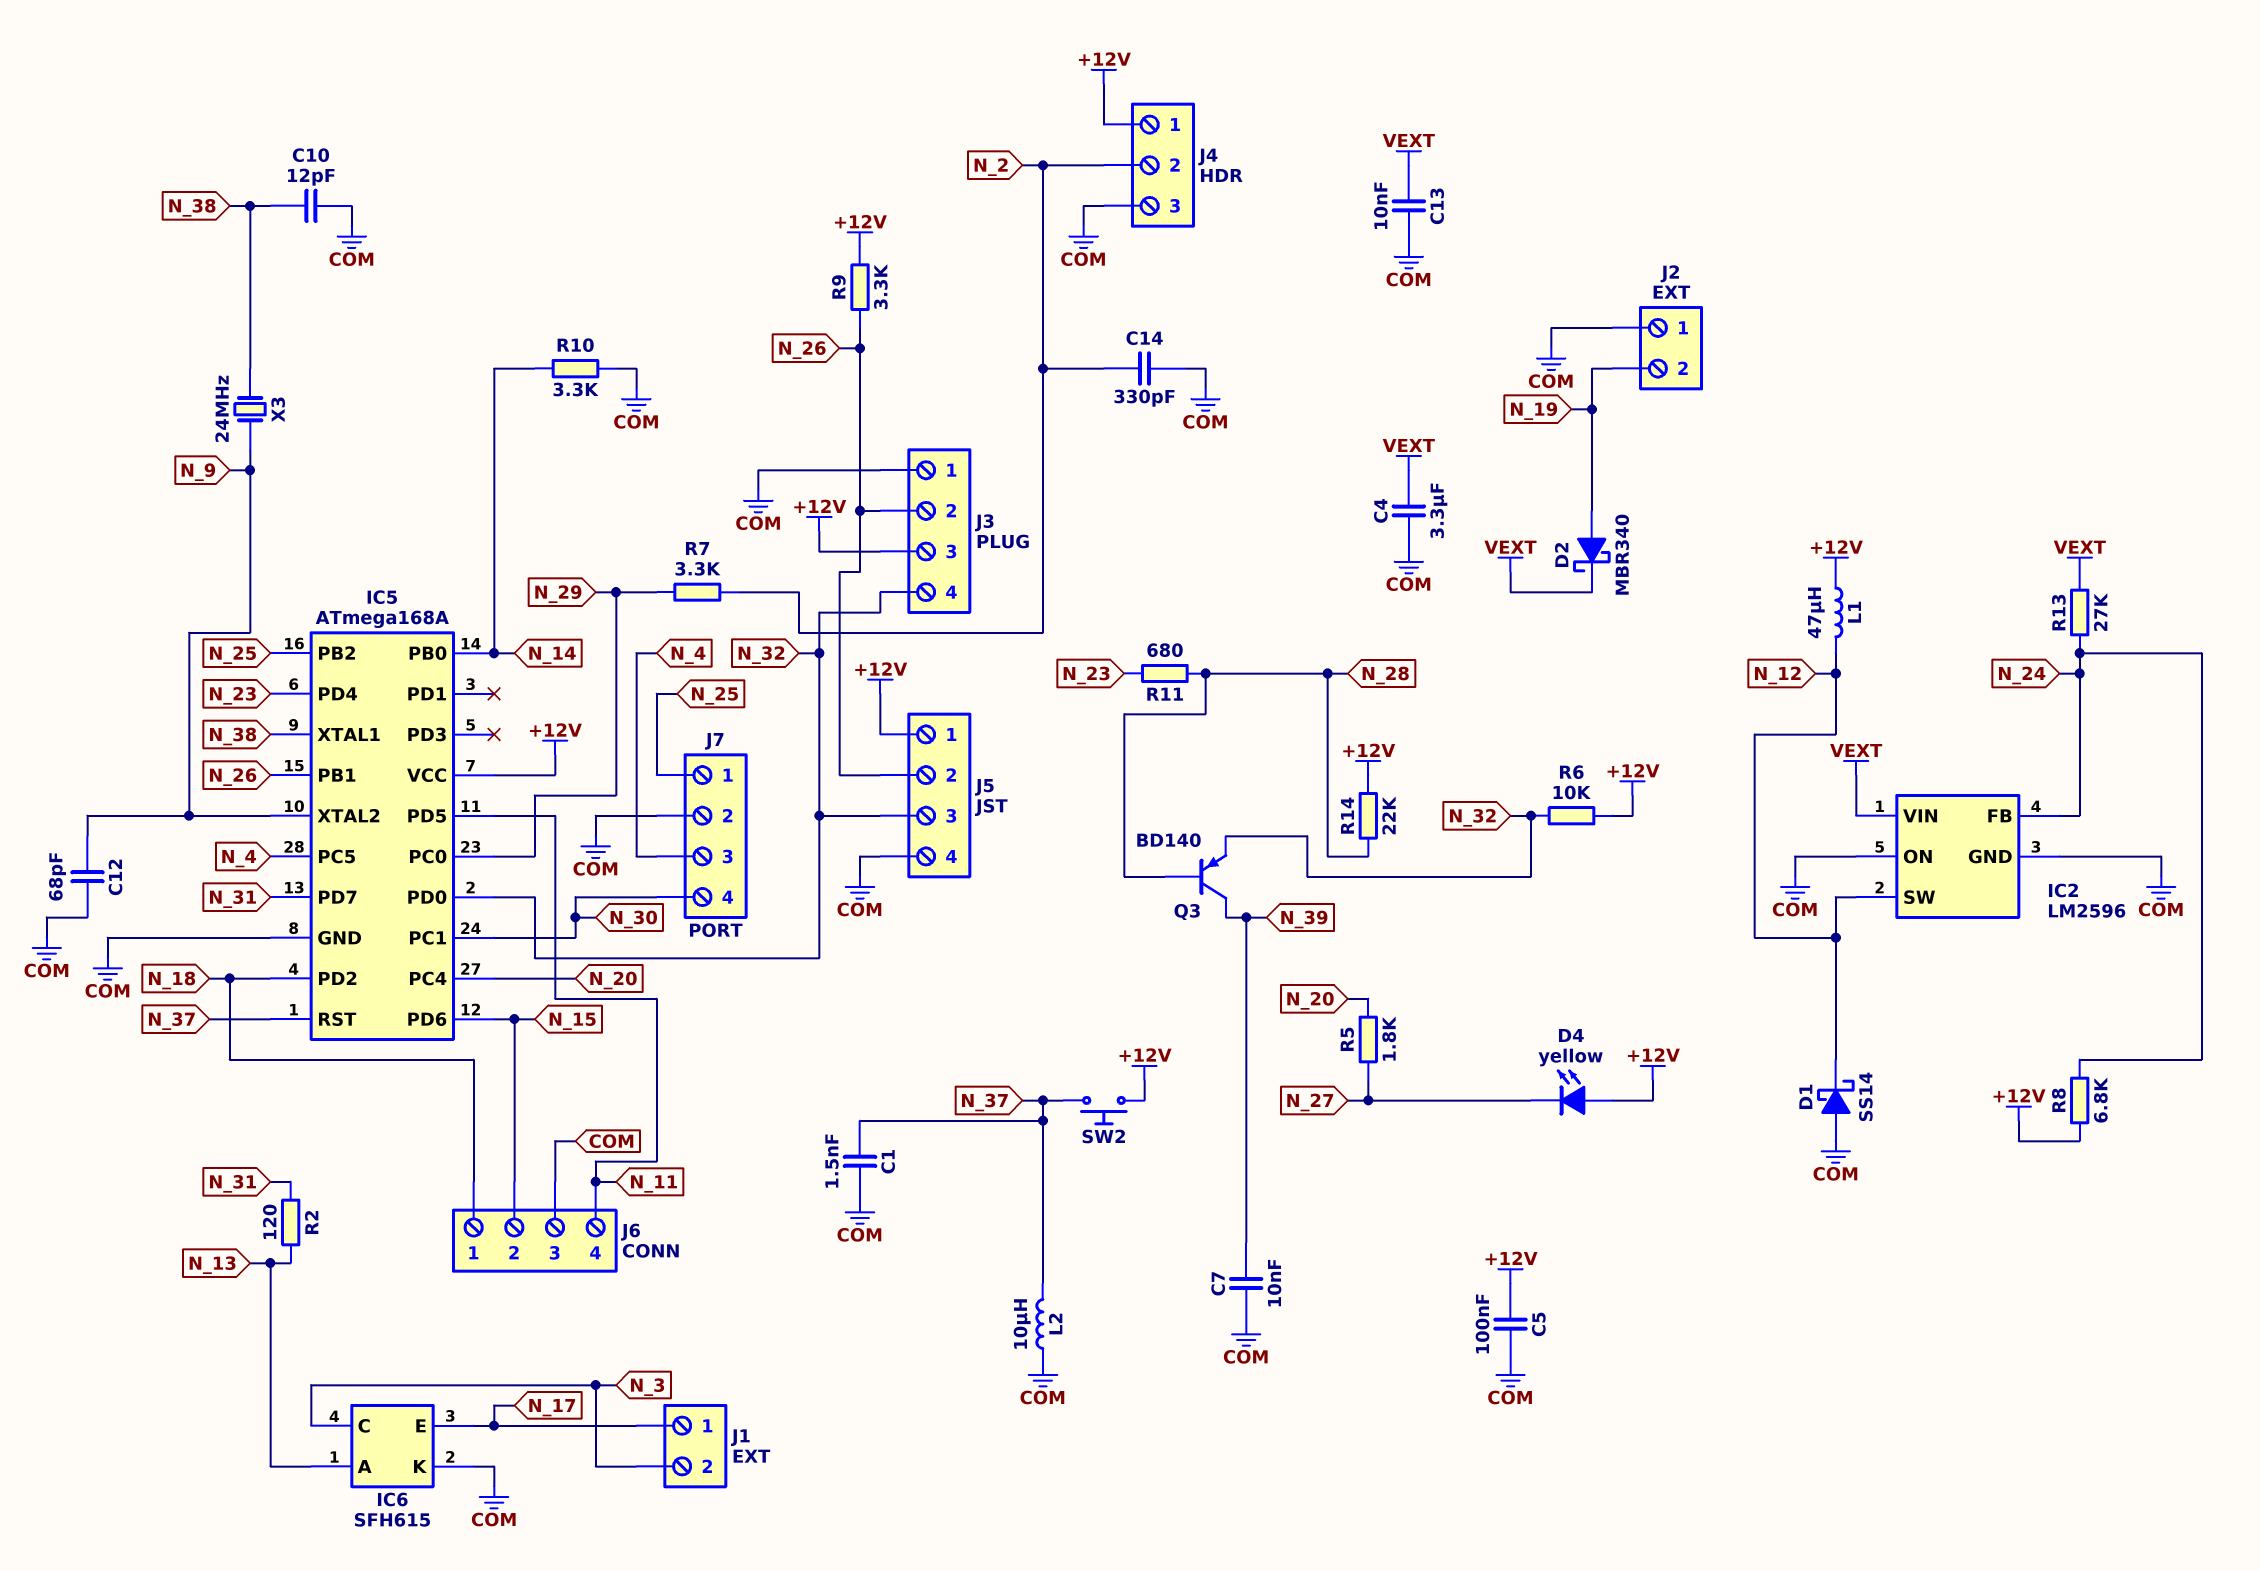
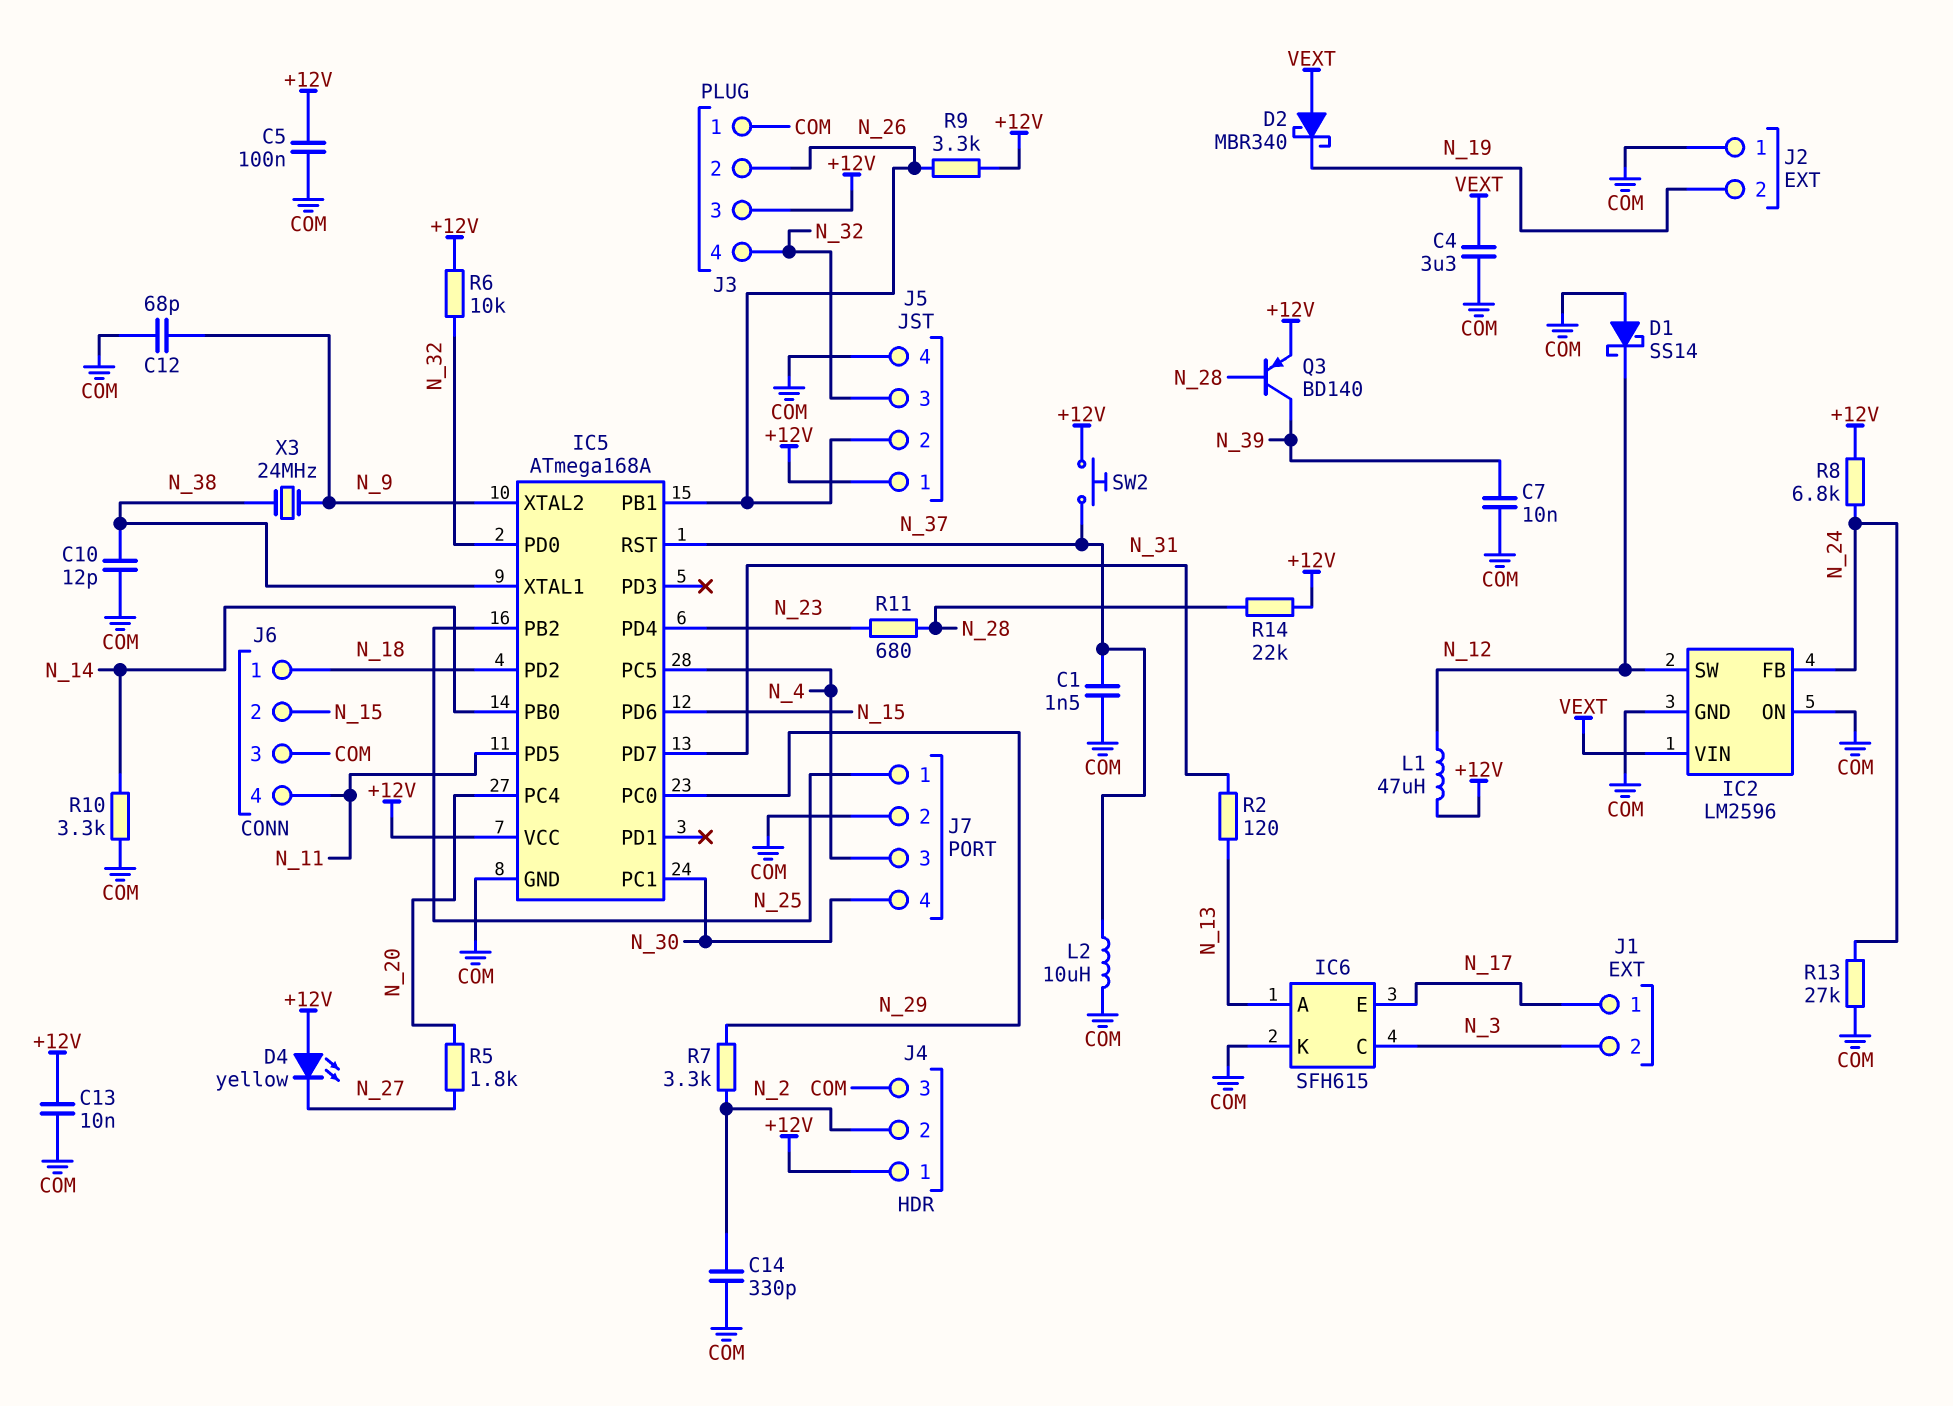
C13: 10nF (COM, VEXT) -> 10nF (+12V, COM)
D2: schottky MBR340 (A N_19, K VEXT) -> schottky MBR340 (A VEXT, K N_19)
Q3: PNP BD140 (B N_28, C N_39, E N_32) -> PNP BD140 (B N_28, C N_39, E +12V)
R13: 27k (N_24, VEXT) -> 27k (COM, N_24)

